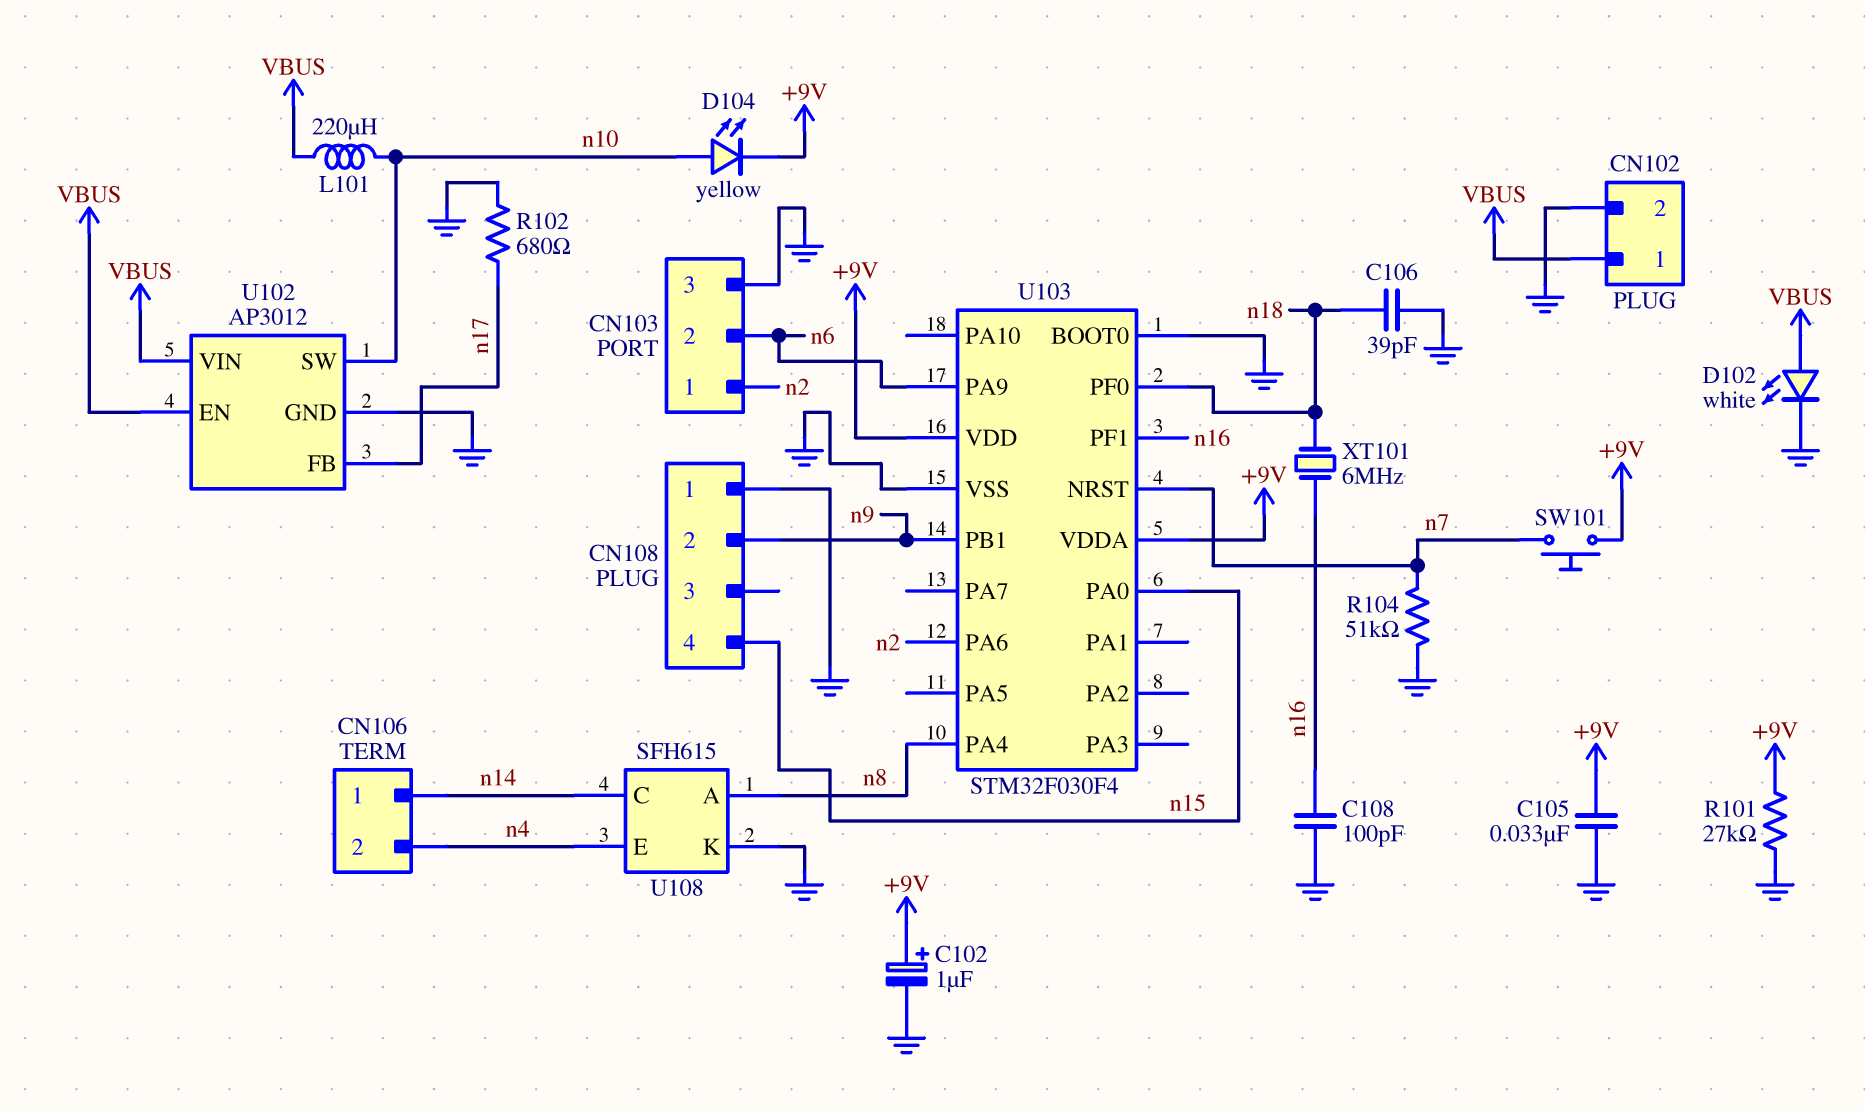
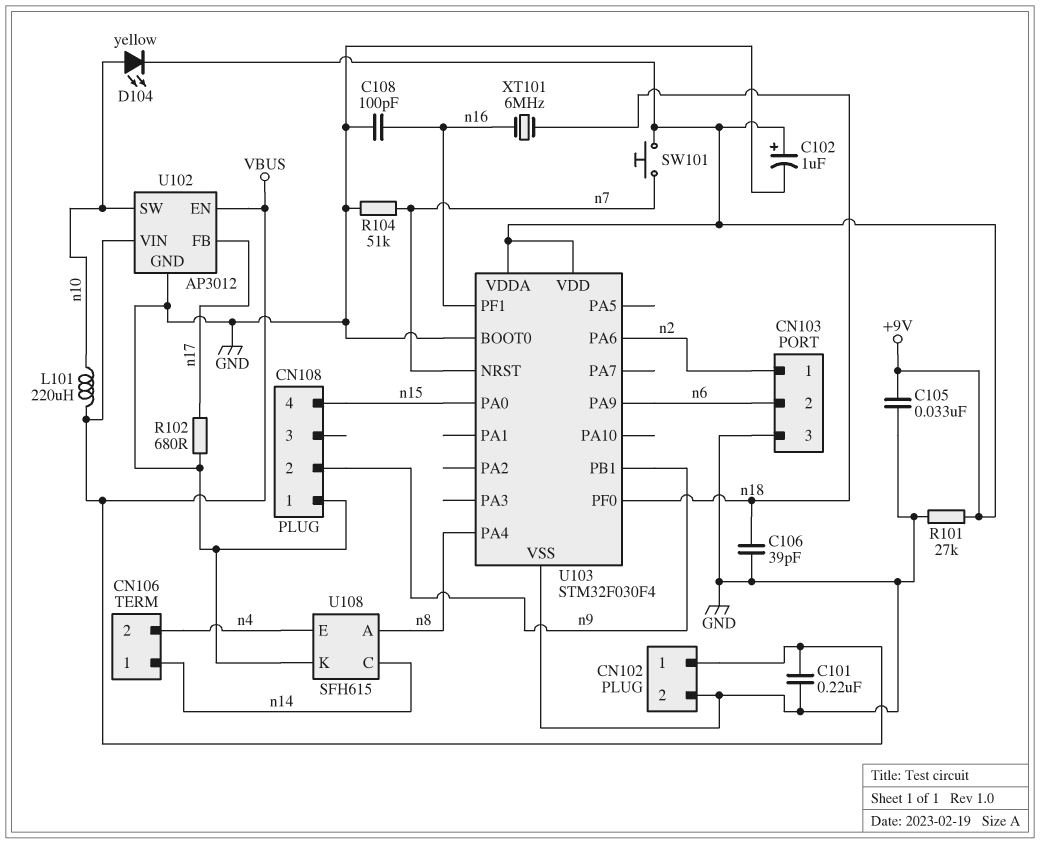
C101: none -> 220nF (GND, VBUS)
D102: LED white (A VBUS, K GND) -> none

